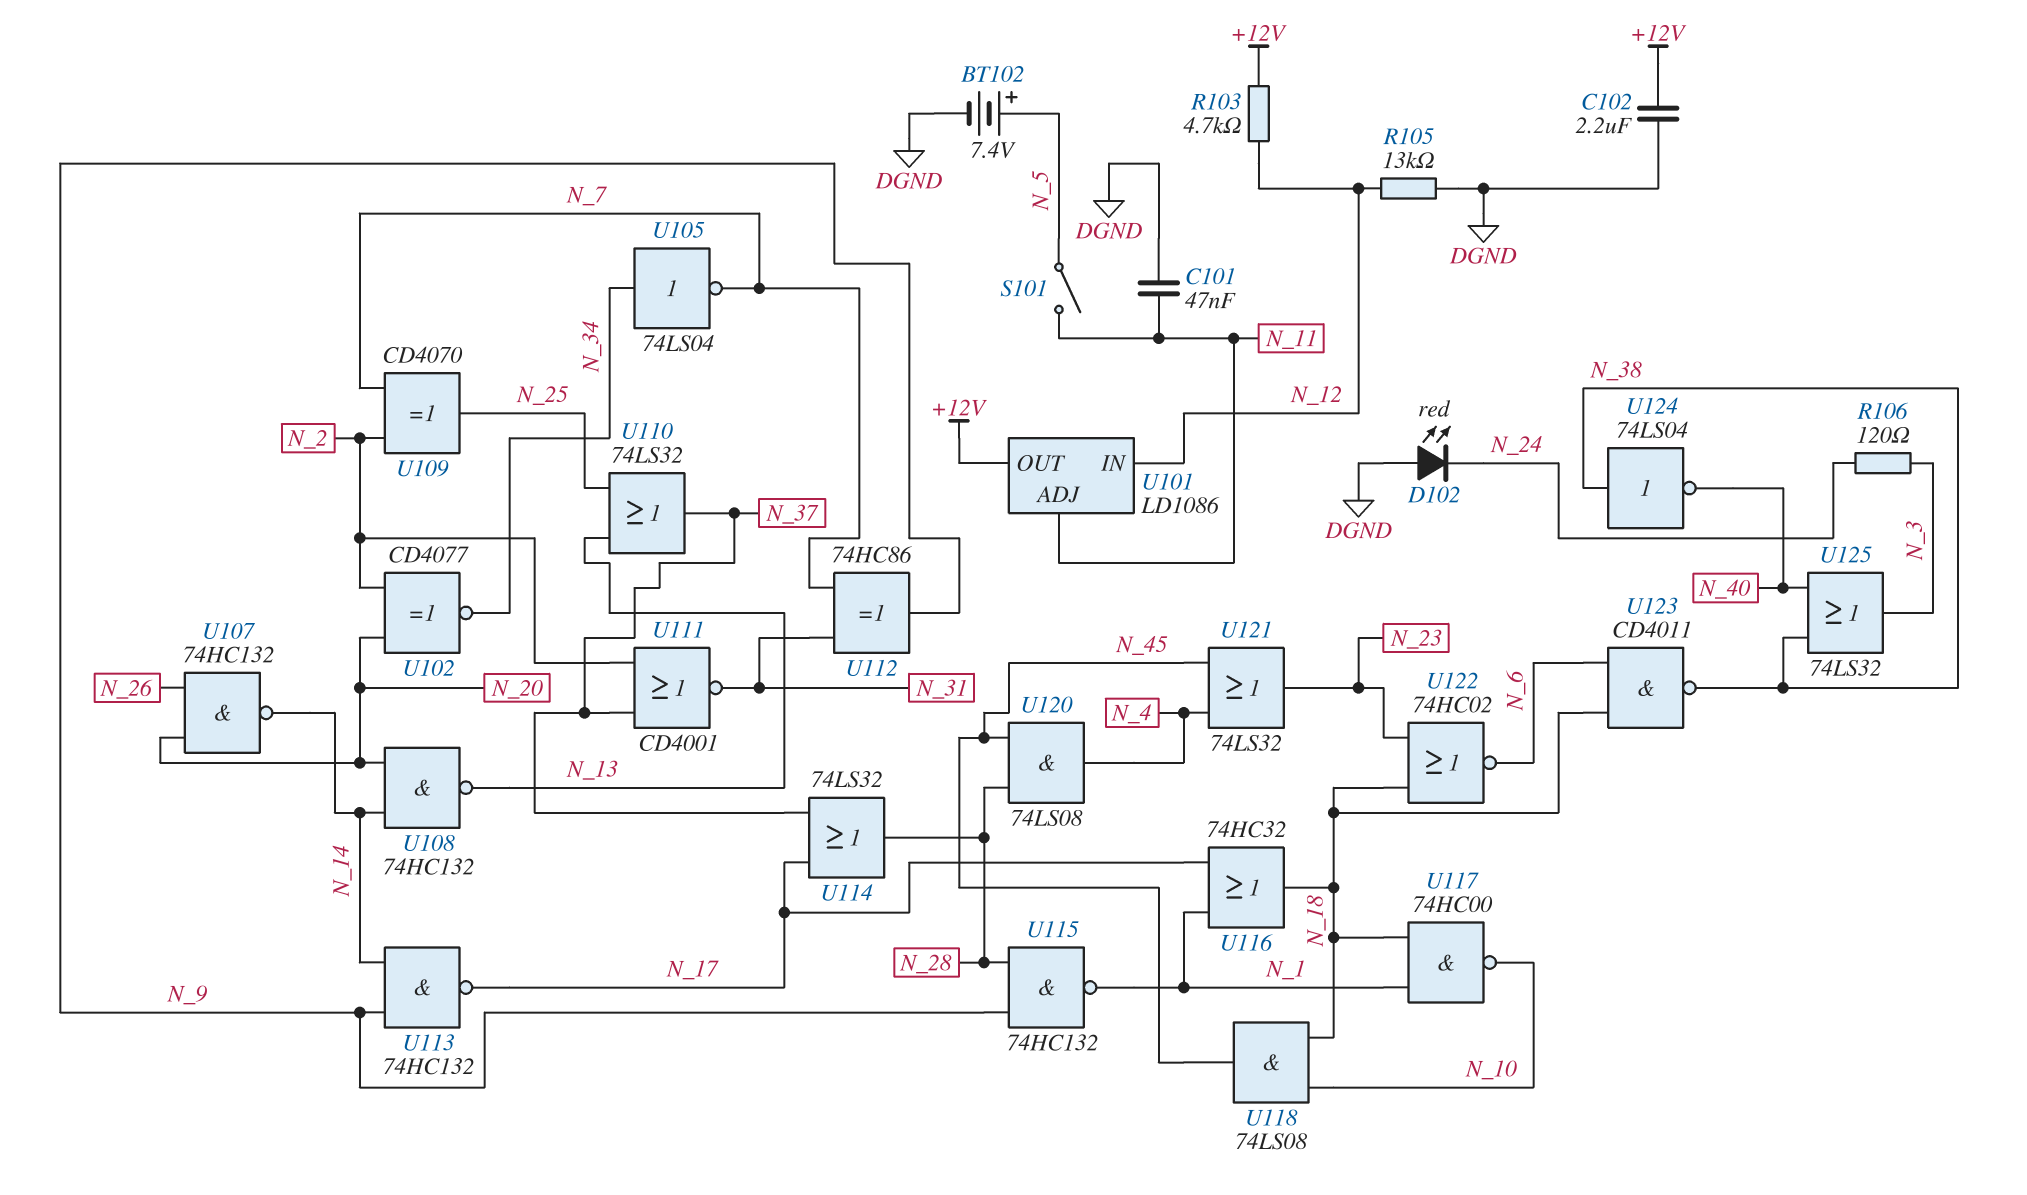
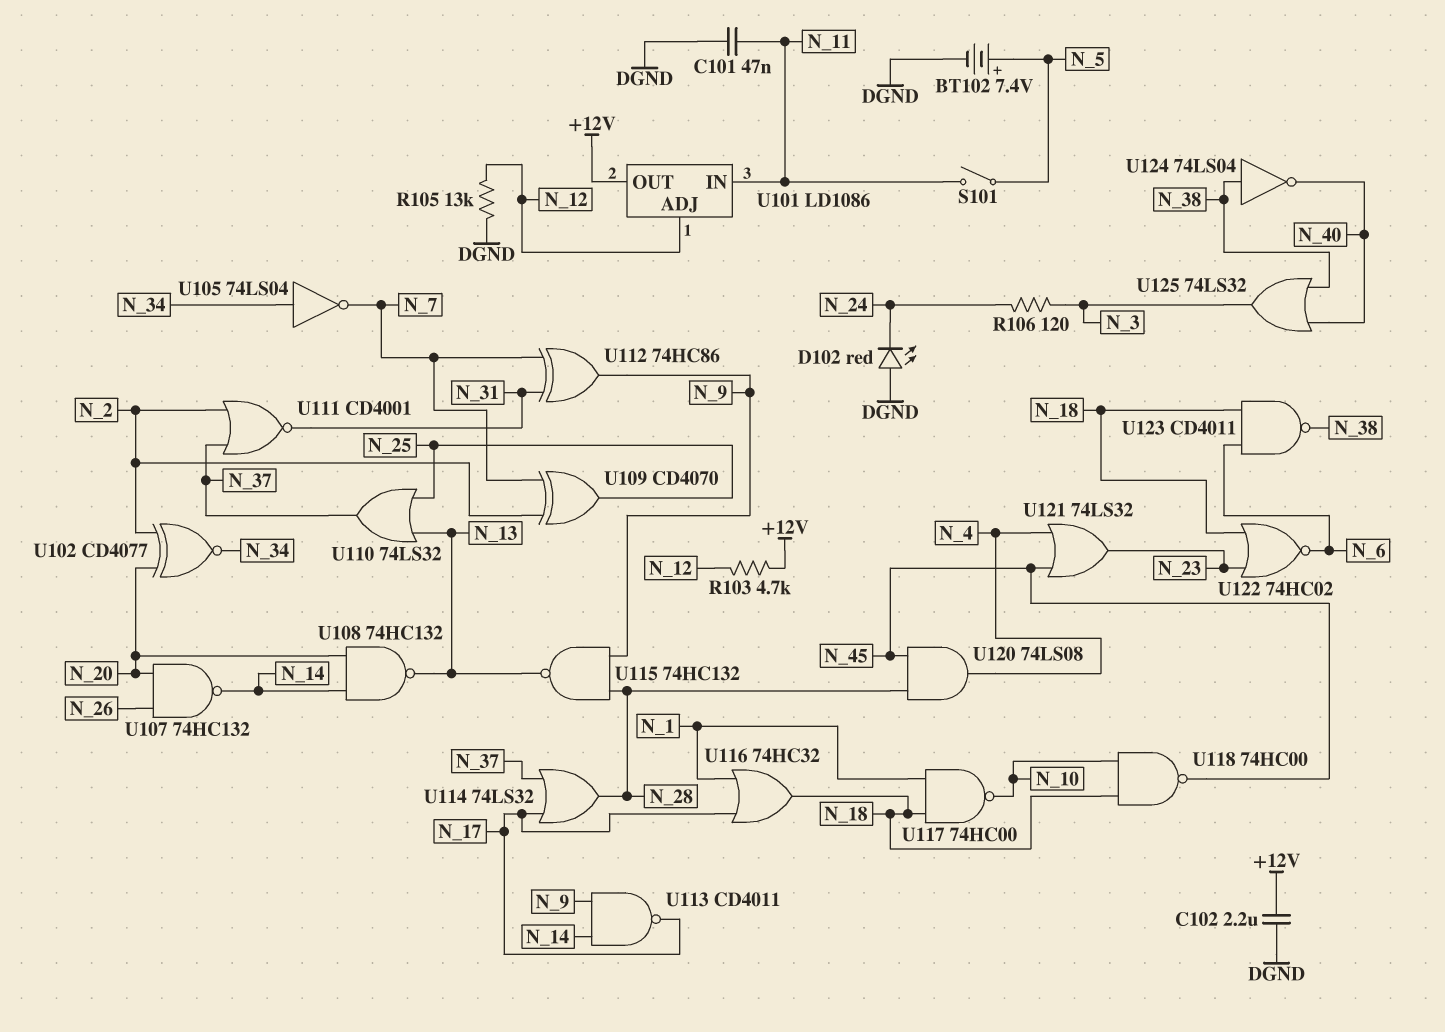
U101 pin ADJ: N_11 -> N_12
U101 pin IN: N_12 -> N_11
U113: NAND 74HC132 (in N_9, in N_14, out N_17) -> NAND CD4011 (in N_9, in N_14, out N_17)
U115: NAND 74HC132 (in N_9, in N_28, out N_1) -> NAND 74HC132 (in N_9, in N_28, out N_13)
U118: AND 74LS08 (in N_10, in N_18, out N_45) -> NAND 74HC00 (in N_10, in N_18, out N_45)

